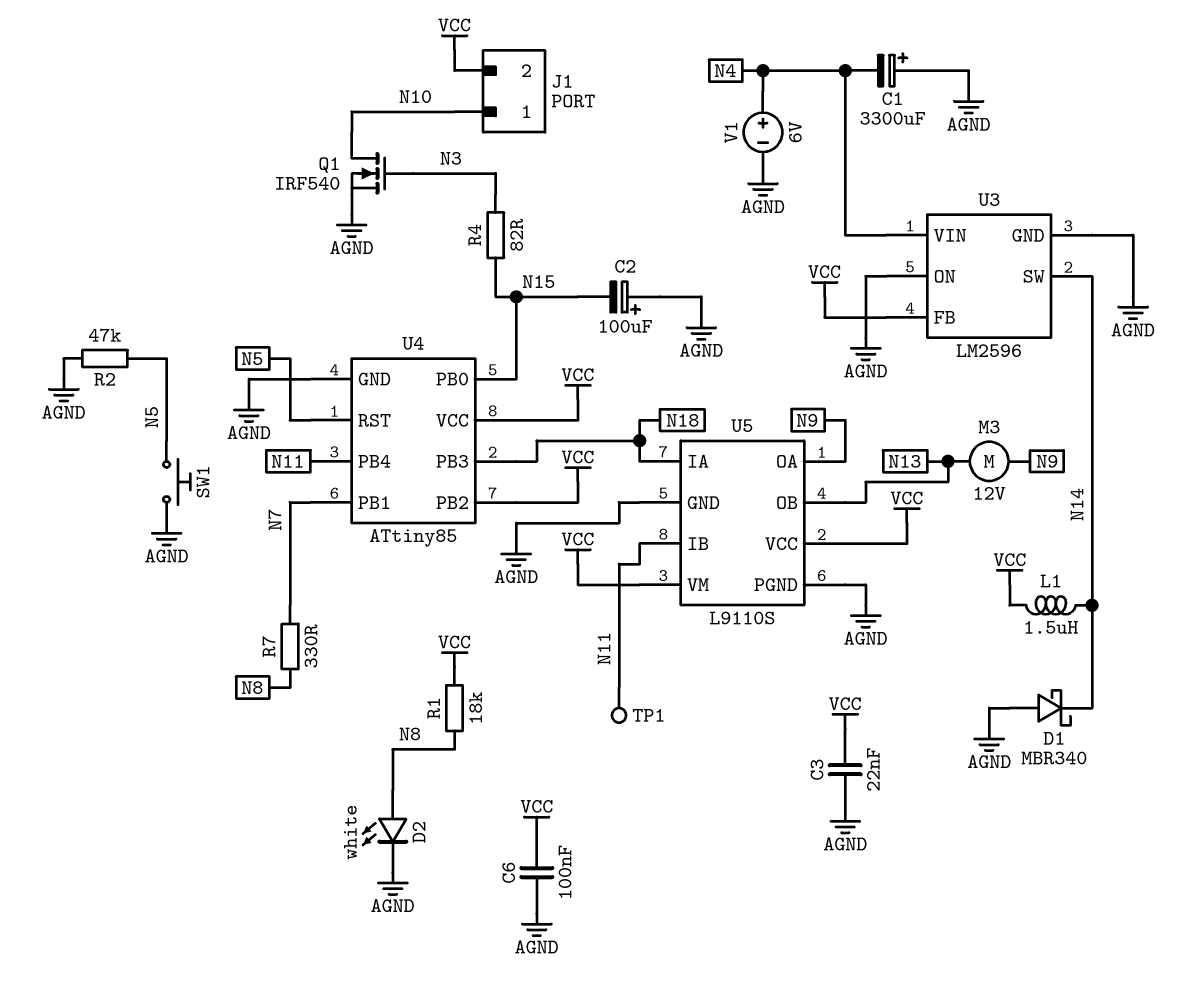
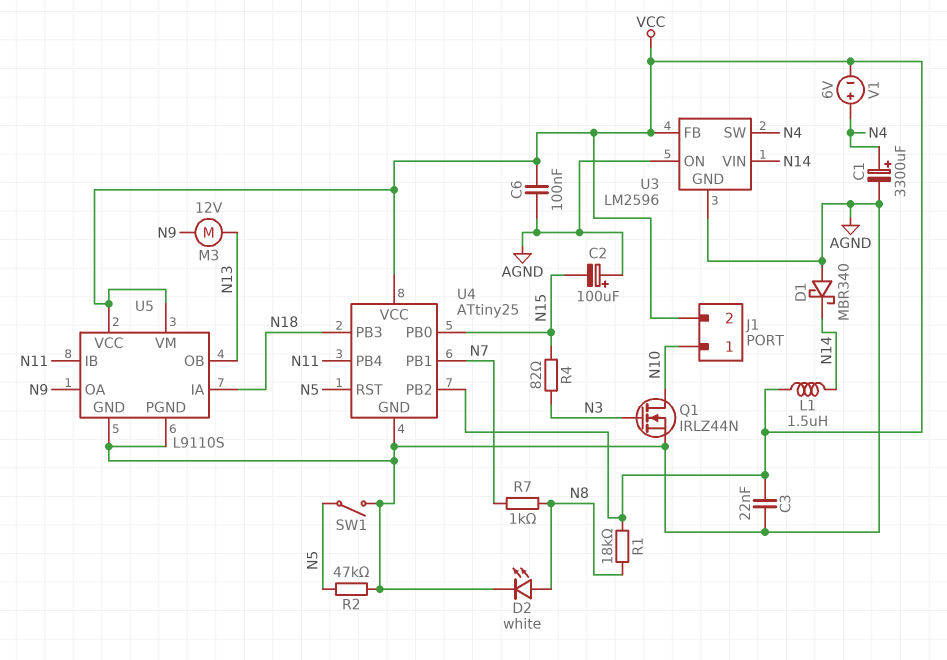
C1: 3300uF (plus AGND, minus N4) -> 3300uF (plus N4, minus AGND)
Q1: NMOS IRF540 (G N3, D N10, S AGND) -> NMOS IRLZ44N (G N3, D N10, S AGND)
R7: 330 (N7, N8) -> 1k (N7, N8)
SW1: button (AGND, N5) -> switch (AGND, N5)
TP1: test point (N11) -> none
U3 pin SW: N14 -> N4
U3 pin VIN: N4 -> N14
U4: ATtiny85 -> ATtiny25
V1: 6V (plus N4, minus AGND) -> 6V (plus N4, minus VCC)

